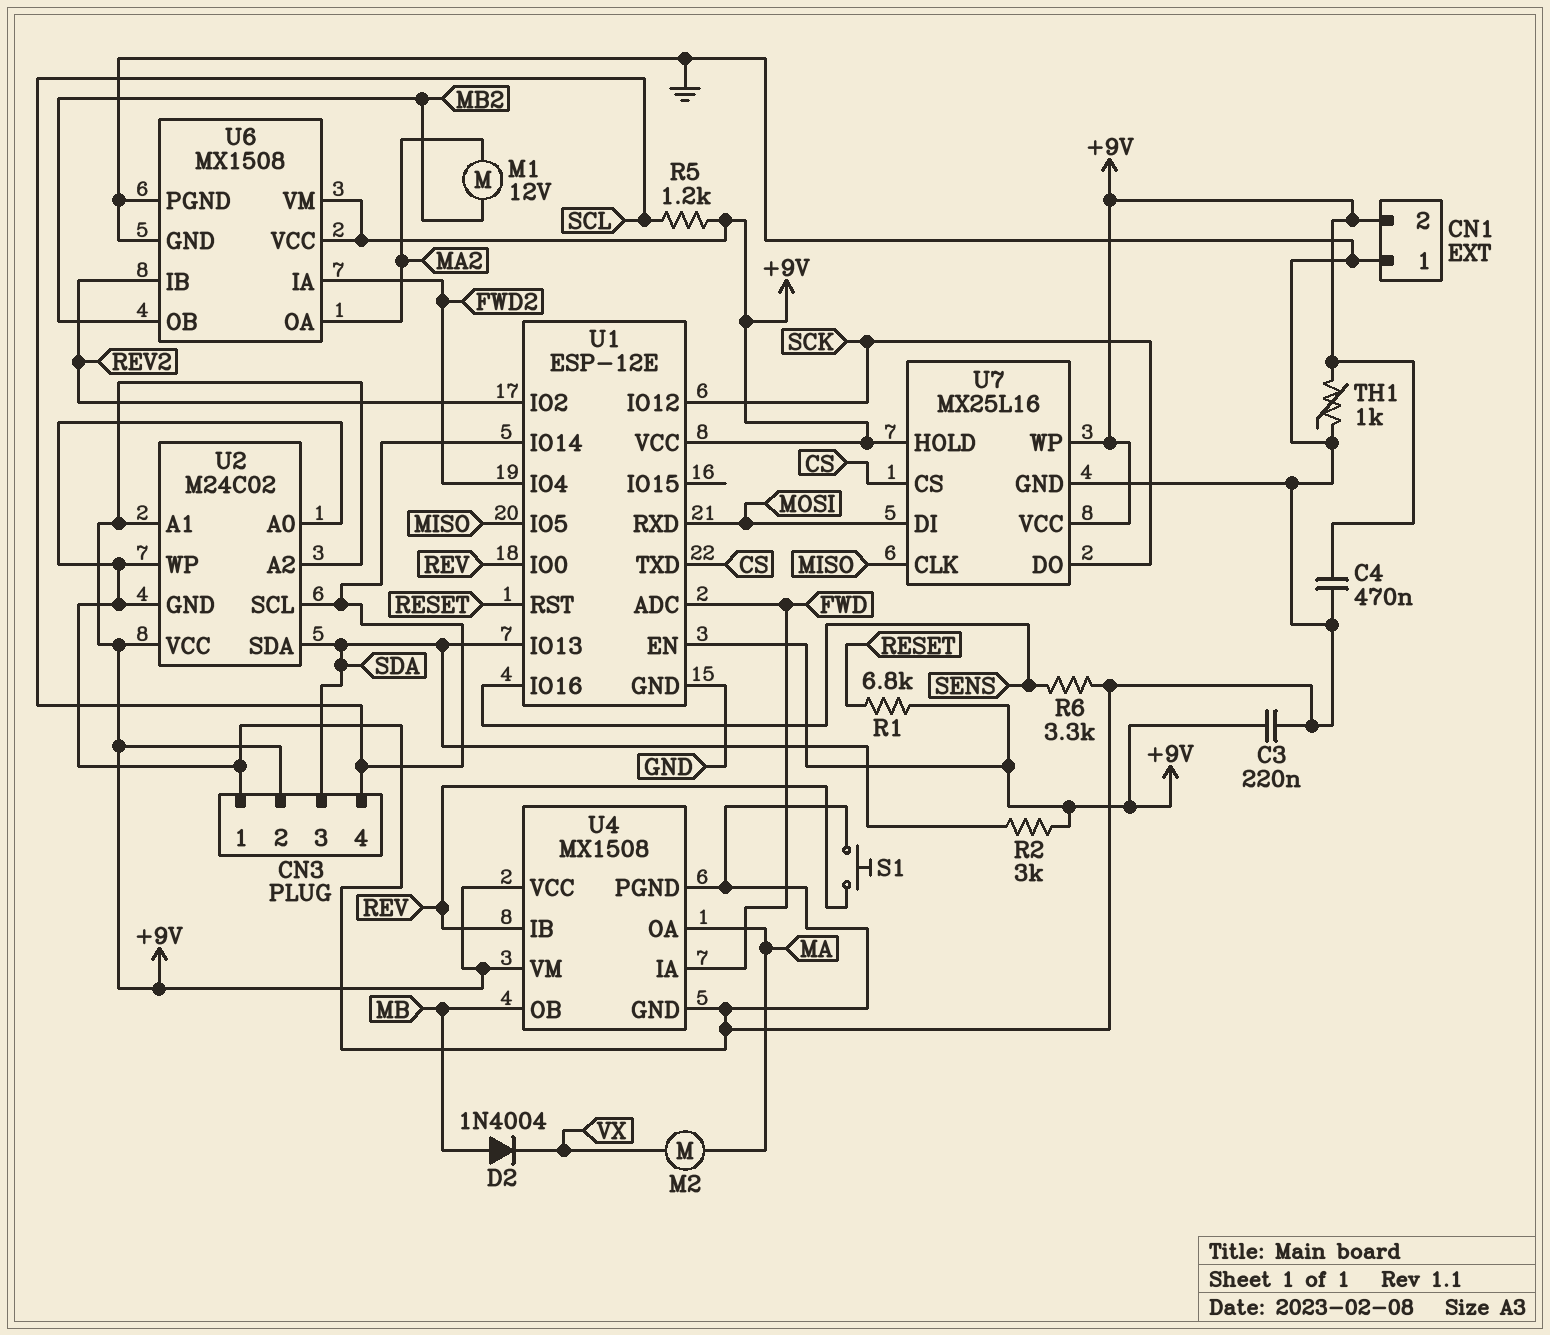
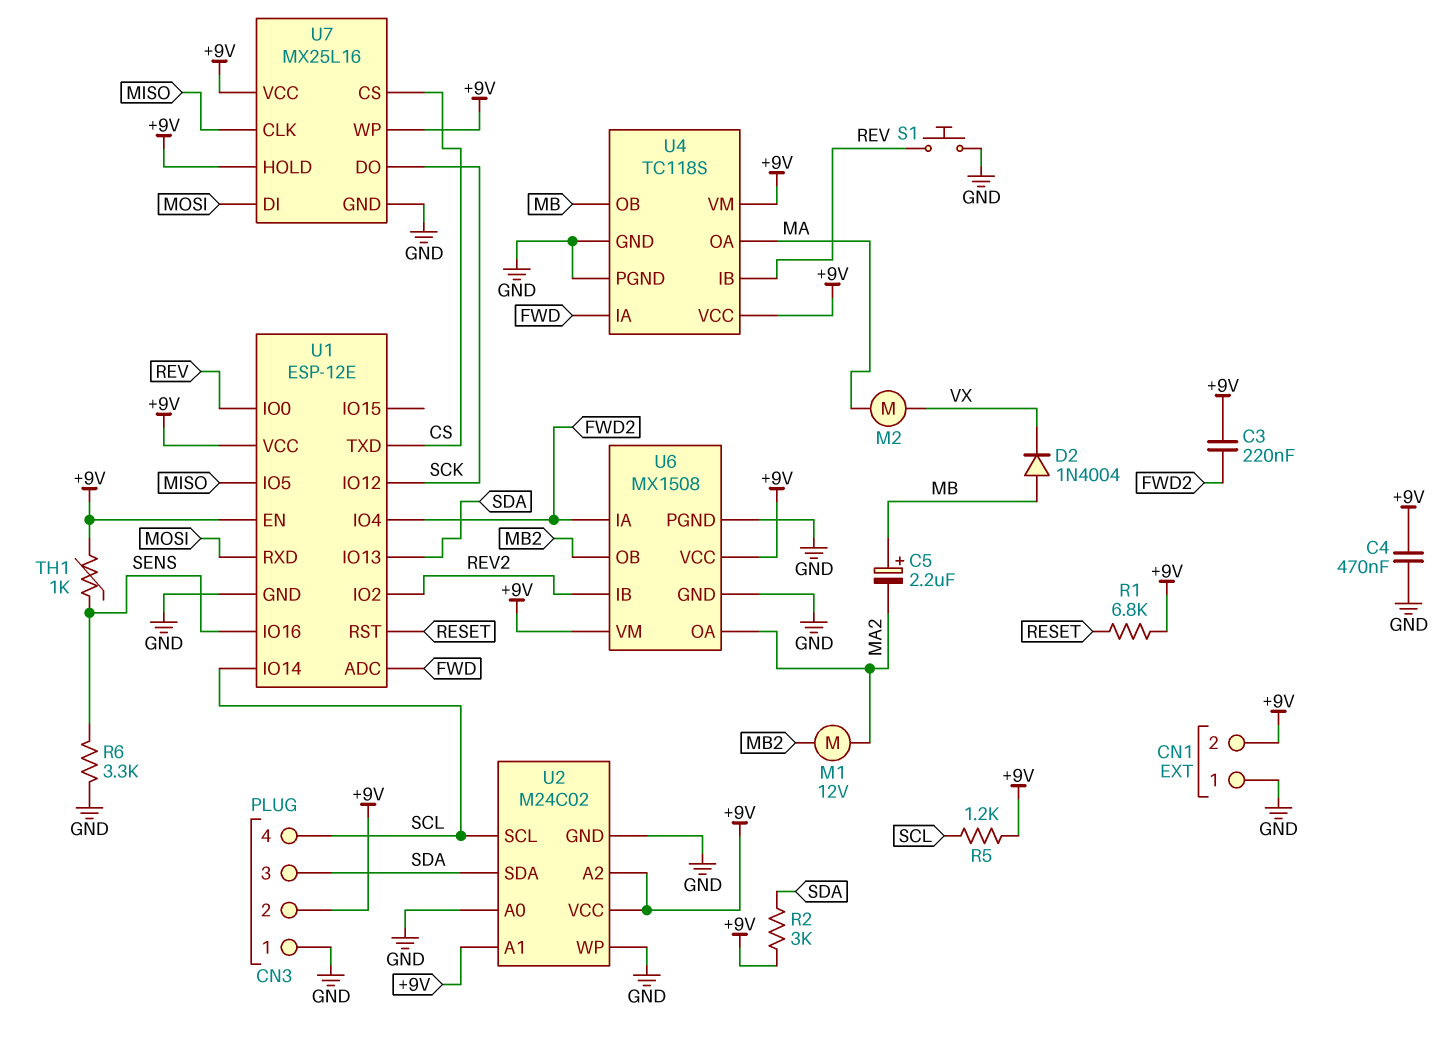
C3: 220nF (+9V, GND) -> 220nF (+9V, FWD2)
C5: none -> 2.2uF (plus MB, minus MA2)
TH1: 1k (+9V, GND) -> 1k (+9V, SENS)
U4: MX1508 -> TC118S

